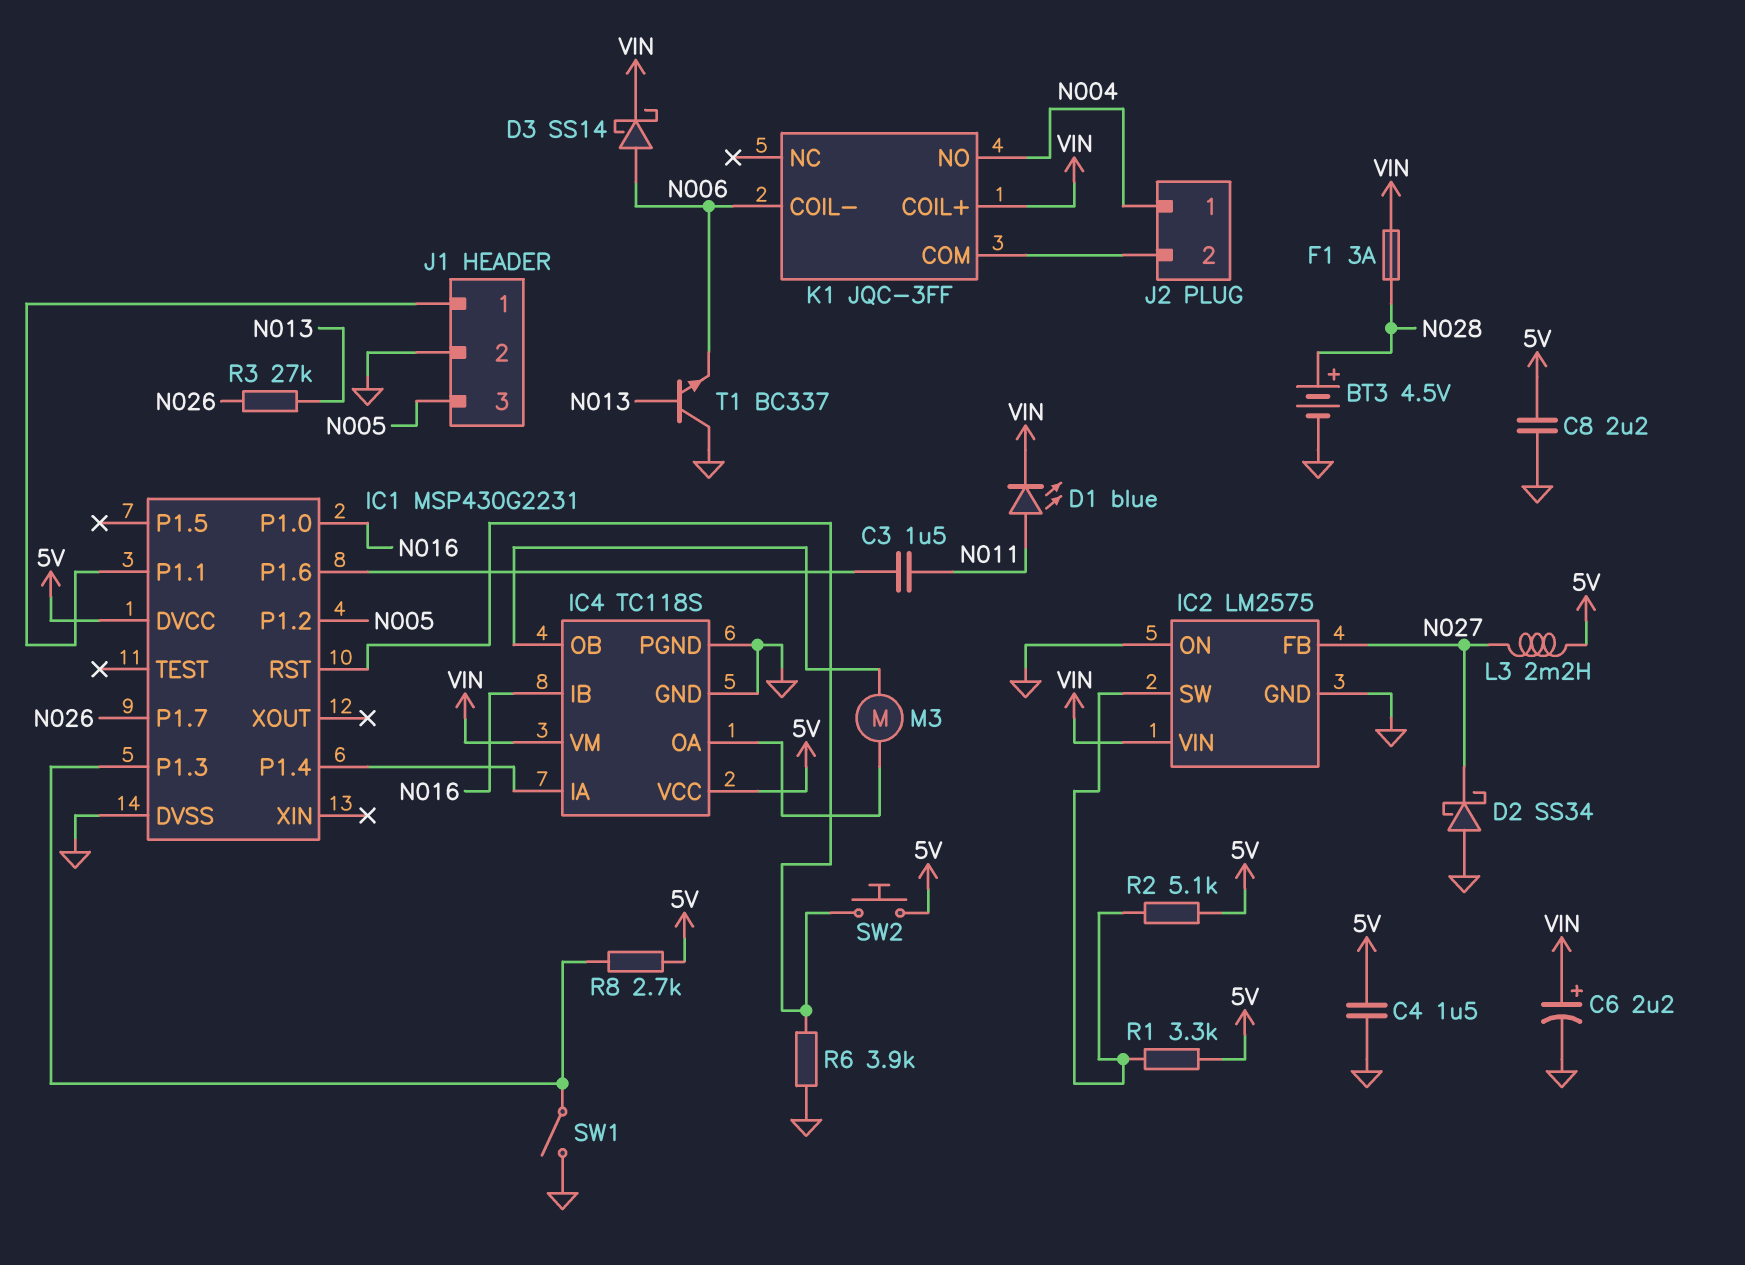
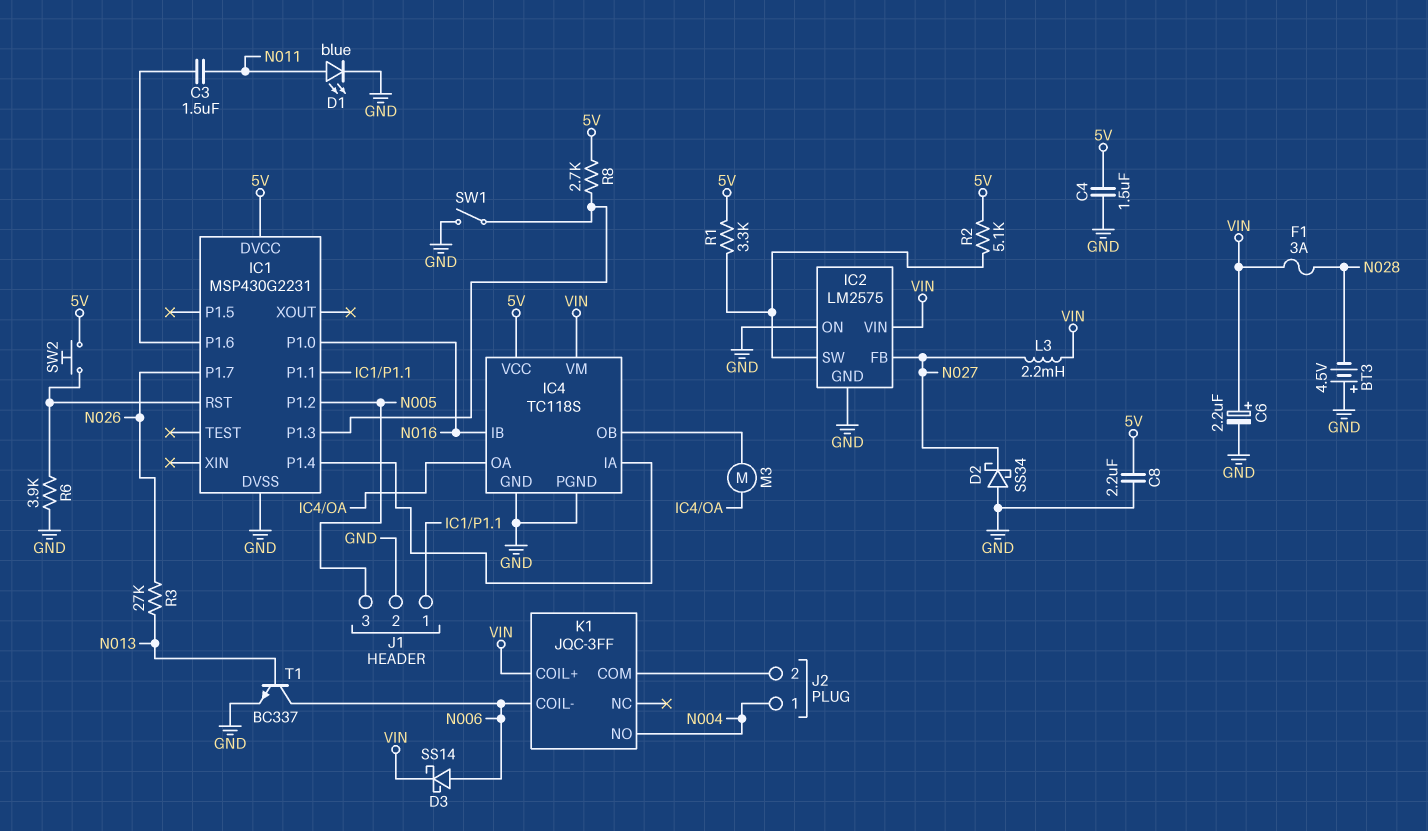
BT3: 4.5V (plus N028, minus GND) -> 4.5V (plus GND, minus N028)
D1: LED blue (A N011, K VIN) -> LED blue (A N011, K GND)
L3: 2.2mH (5V, N027) -> 2.2mH (N027, VIN)
T1: NPN BC337 (B N013, C GND, E N006) -> NPN BC337 (B N013, C N006, E GND)

